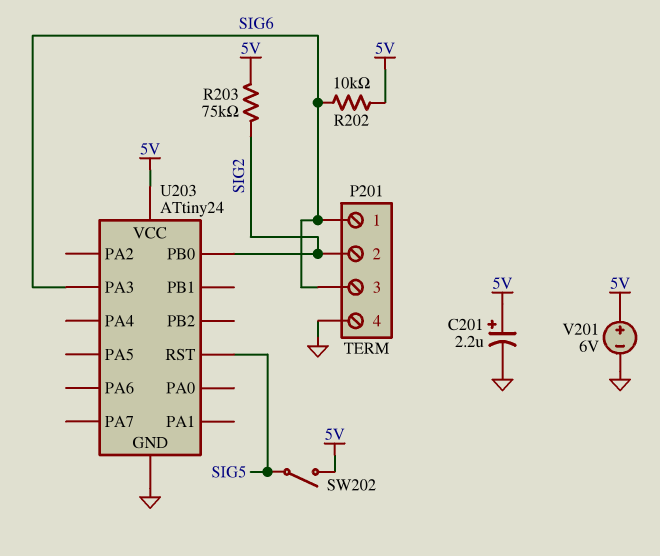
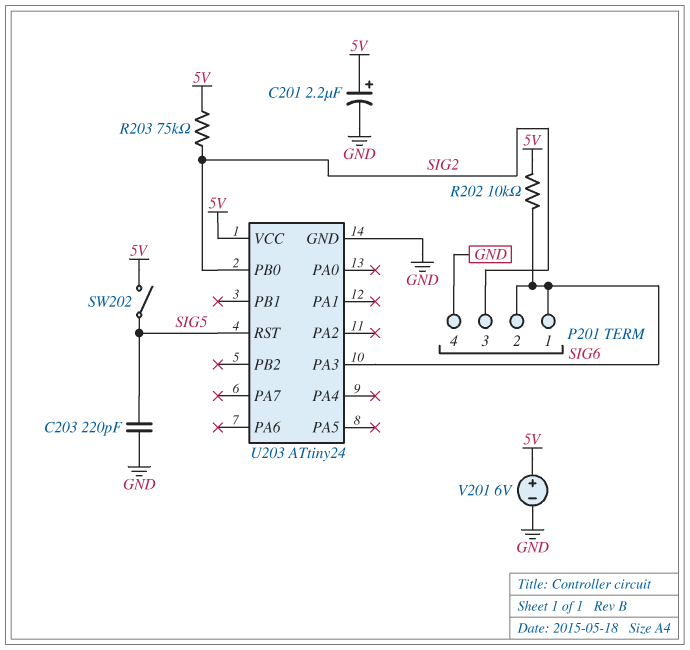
C203: none -> 220pF (GND, SIG5)
P201 pin 2: SIG2 -> SIG6
P201 pin 3: SIG6 -> SIG2

